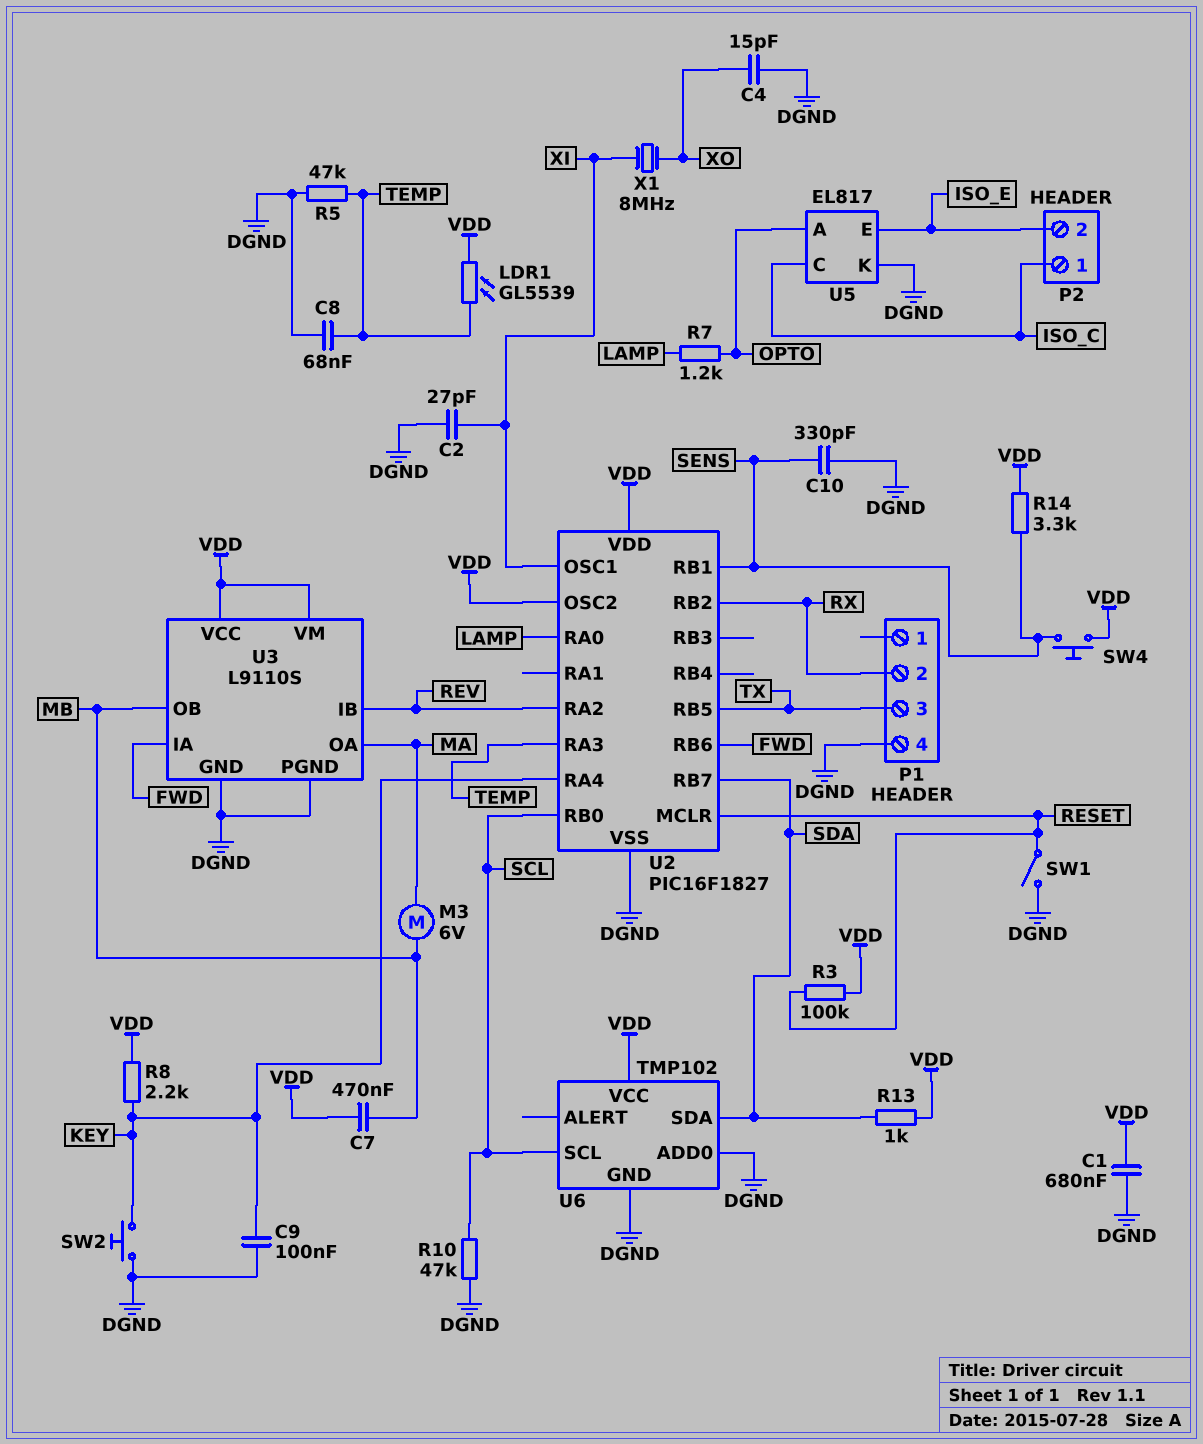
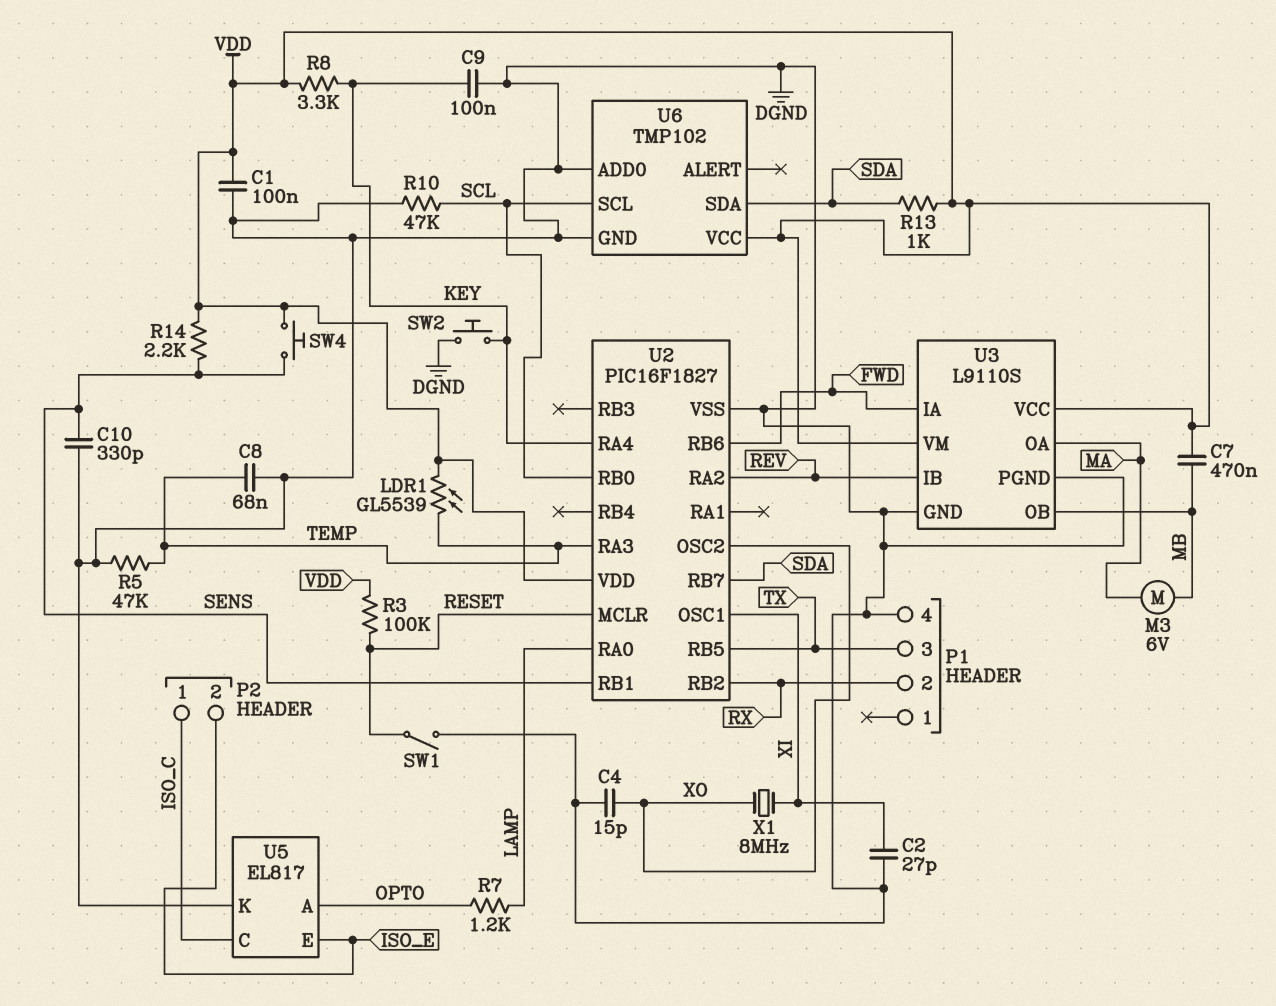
C1: 680nF (DGND, VDD) -> 100nF (DGND, VDD)
R8: 2.2k (KEY, VDD) -> 3.3k (KEY, VDD)
R14: 3.3k (SENS, VDD) -> 2.2k (SENS, VDD)
U2 pin OSC2: VDD -> XO

